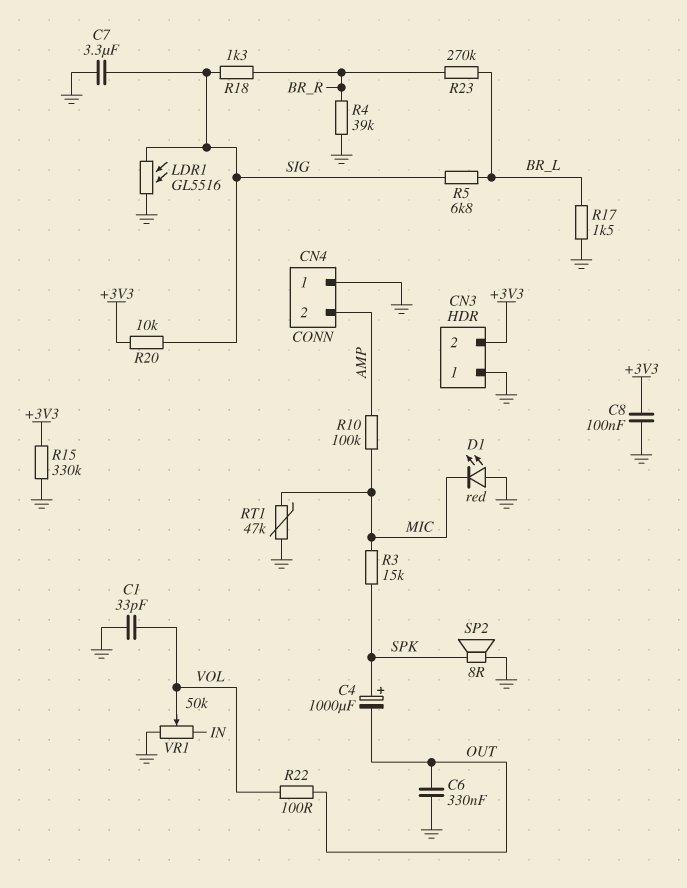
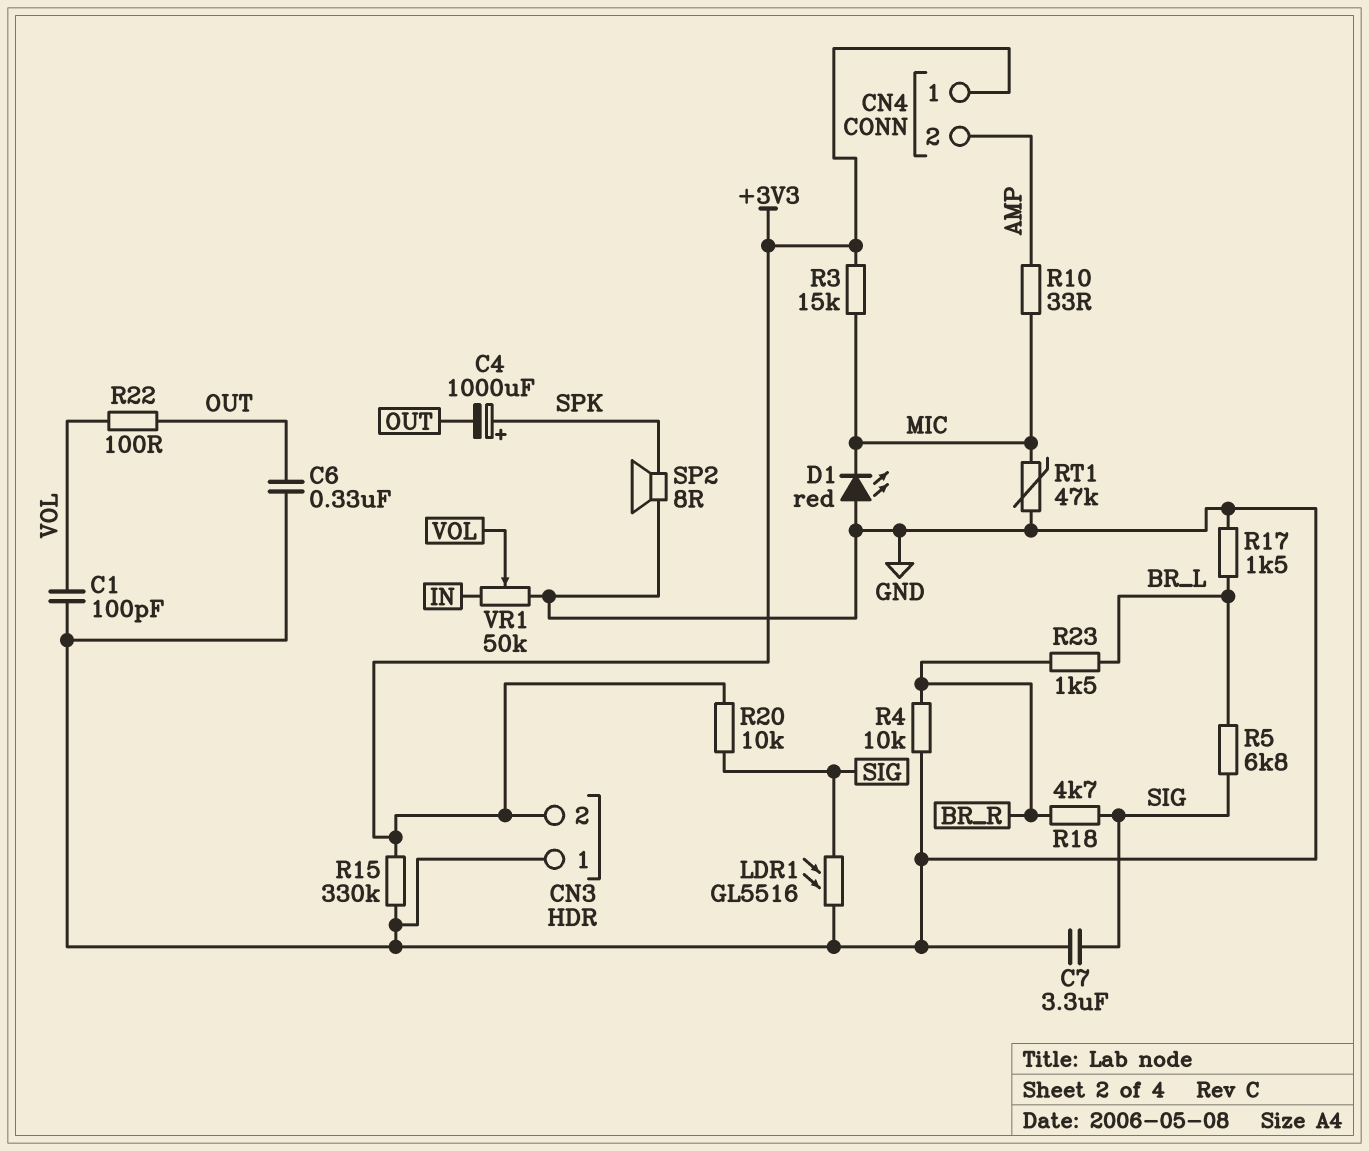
C1: 33pF (GND, VOL) -> 100pF (GND, VOL)
C8: 100nF (+3V3, GND) -> none
CN4 pin 1: GND -> +3V3
R3: 15k (MIC, SPK) -> 15k (+3V3, MIC)
R4: 39k (BR_R, GND) -> 10k (BR_R, GND)
R10: 100k (AMP, MIC) -> 33 (AMP, MIC)
R18: 1.3k (BR_R, SIG) -> 4.7k (BR_R, SIG)
R23: 270k (BR_L, BR_R) -> 1.5k (BR_L, BR_R)

